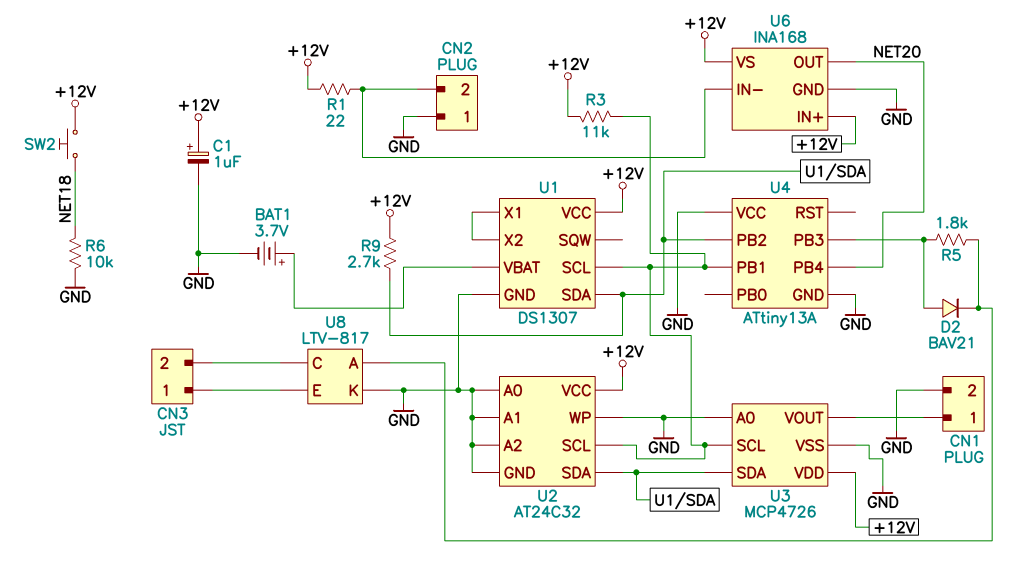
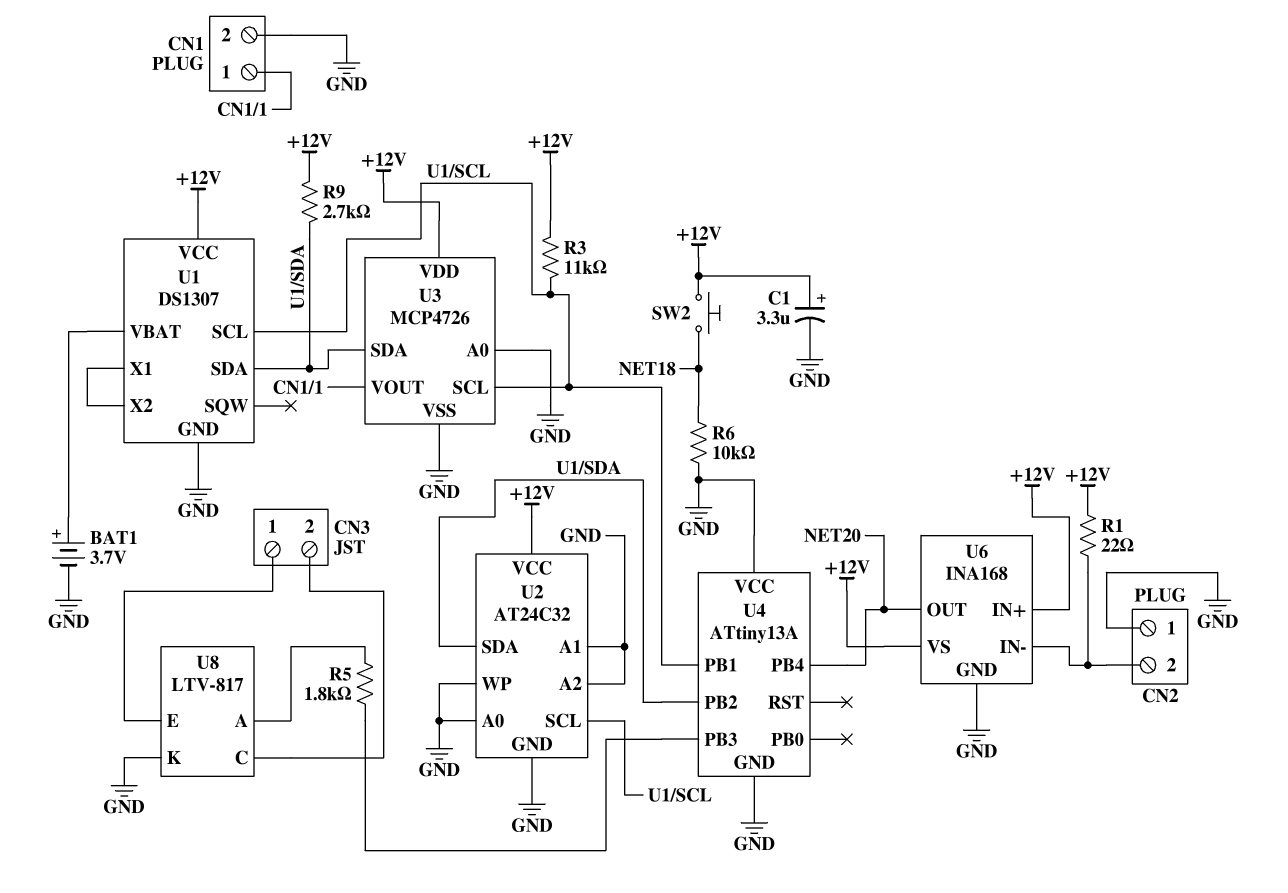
C1: 1uF (plus +12V, minus GND) -> 3.3uF (plus +12V, minus GND)
D2: diode BAV21 (A U4/PB3, K U8/A) -> none

